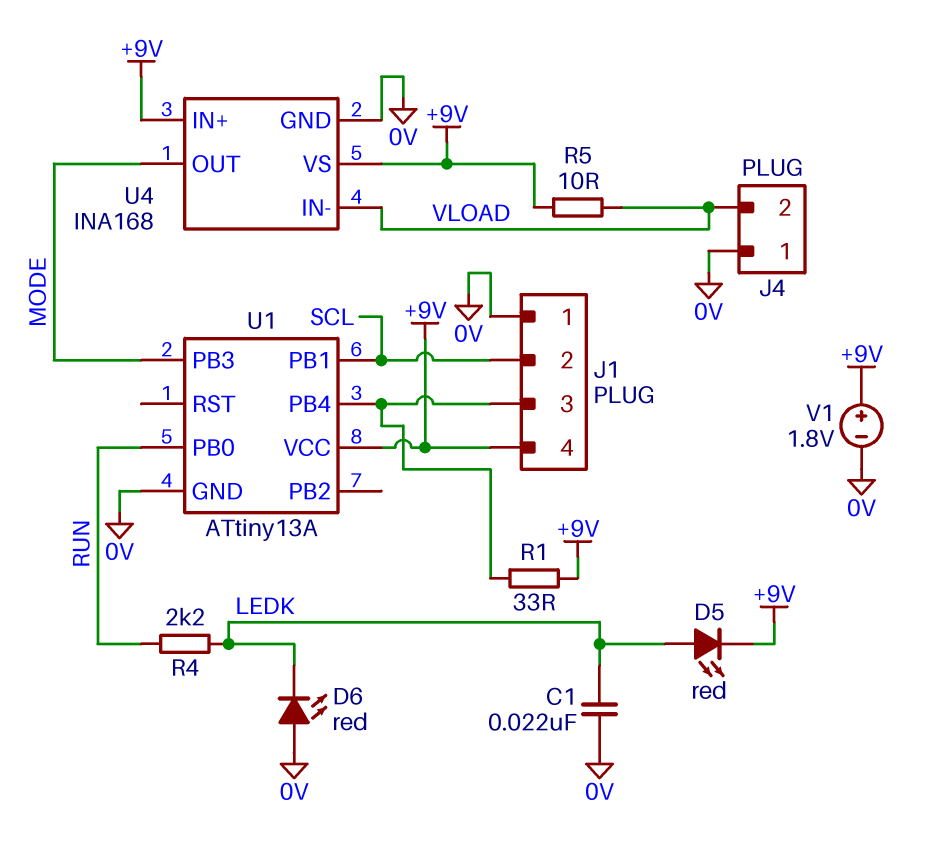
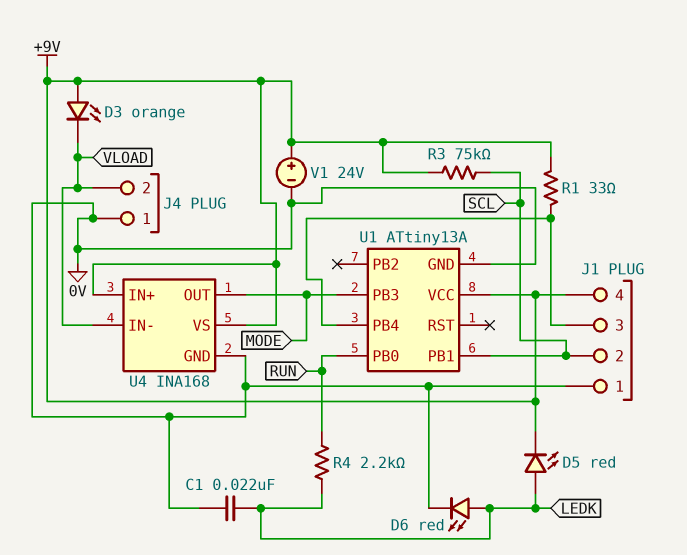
D3: none -> LED orange (A +9V, K VLOAD)
D6: LED red (A 0V, K LEDK) -> LED red (A LEDK, K 0V)
R3: none -> 75k (+9V, SCL)
R5: 10 (+9V, VLOAD) -> none
V1: 1.8V (plus +9V, minus 0V) -> 24V (plus +9V, minus 0V)

